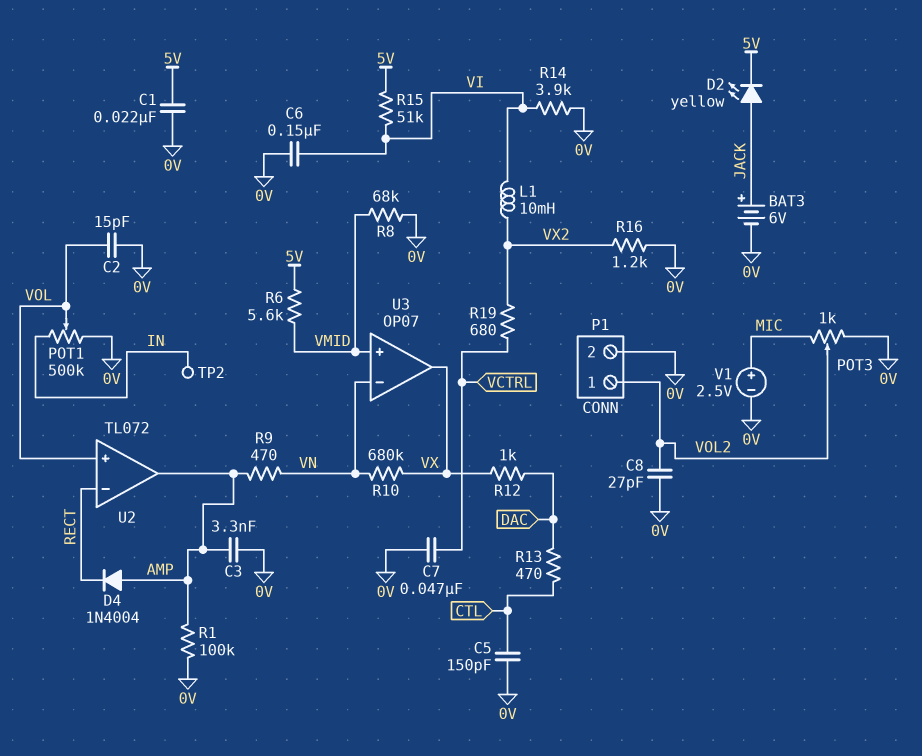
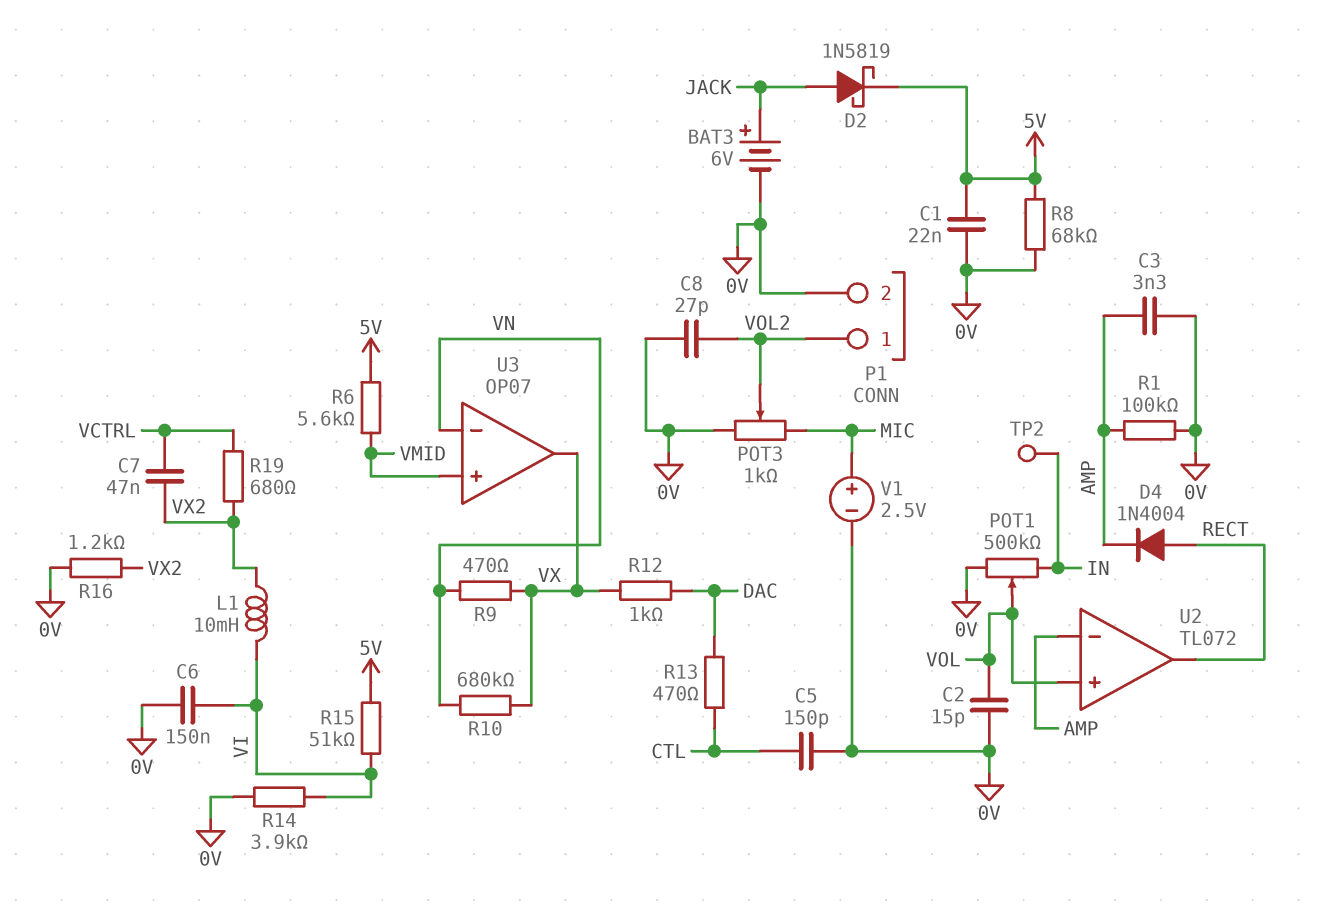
C7: 47nF (0V, VCTRL) -> 47nF (VCTRL, VX2)
D2: LED yellow (A JACK, K 5V) -> schottky 1N5819 (A JACK, K 5V)
D4: diode 1N4004 (A AMP, K RECT) -> diode 1N4004 (A RECT, K AMP)
R8: 68k (0V, VMID) -> 68k (0V, 5V)
R9: 470 (AMP, VN) -> 470 (VN, VX)
U2 pin in-: RECT -> AMP
U2 pin out: AMP -> RECT

